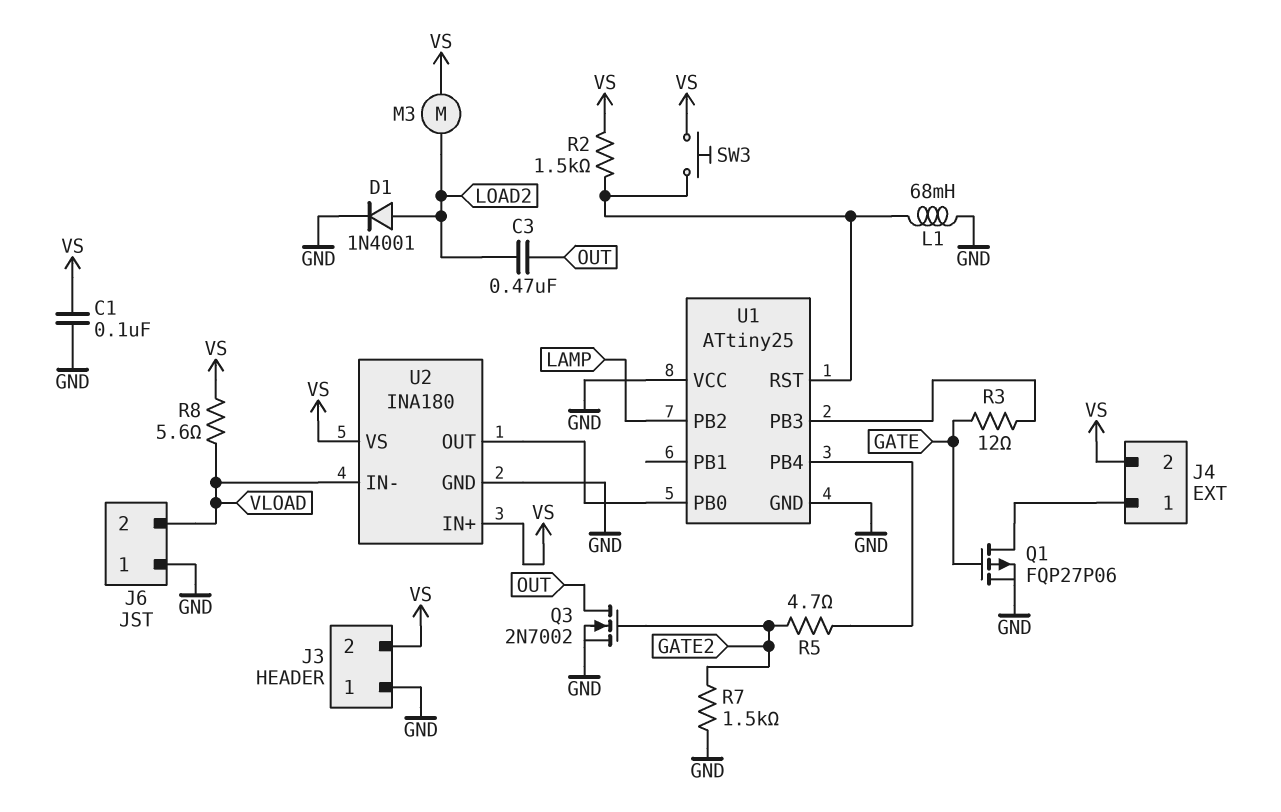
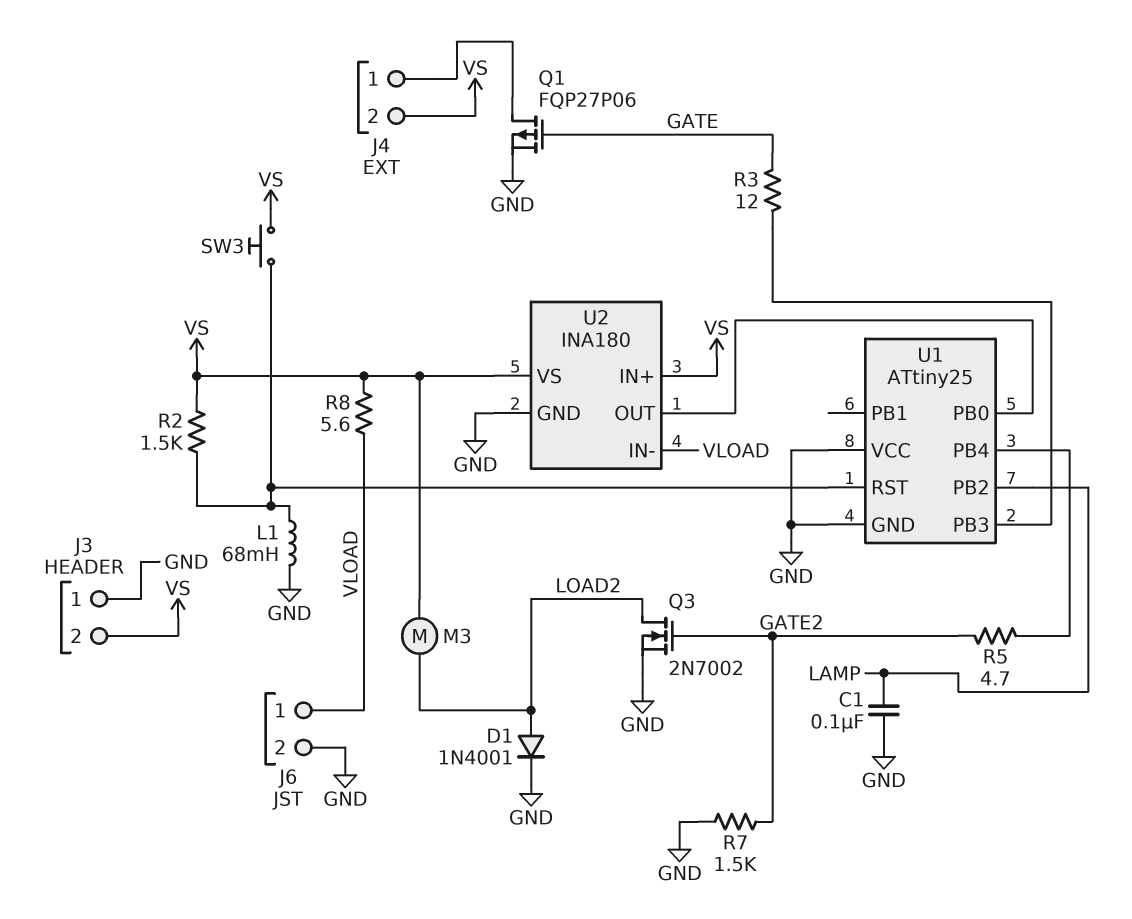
C1: 100nF (GND, VS) -> 100nF (GND, LAMP)
C3: 470nF (LOAD2, OUT) -> none
J6 pin 1: GND -> VLOAD
J6 pin 2: VLOAD -> GND
Q3: NMOS 2N7002 (G GATE2, D OUT, S GND) -> NMOS 2N7002 (G GATE2, D LOAD2, S GND)

